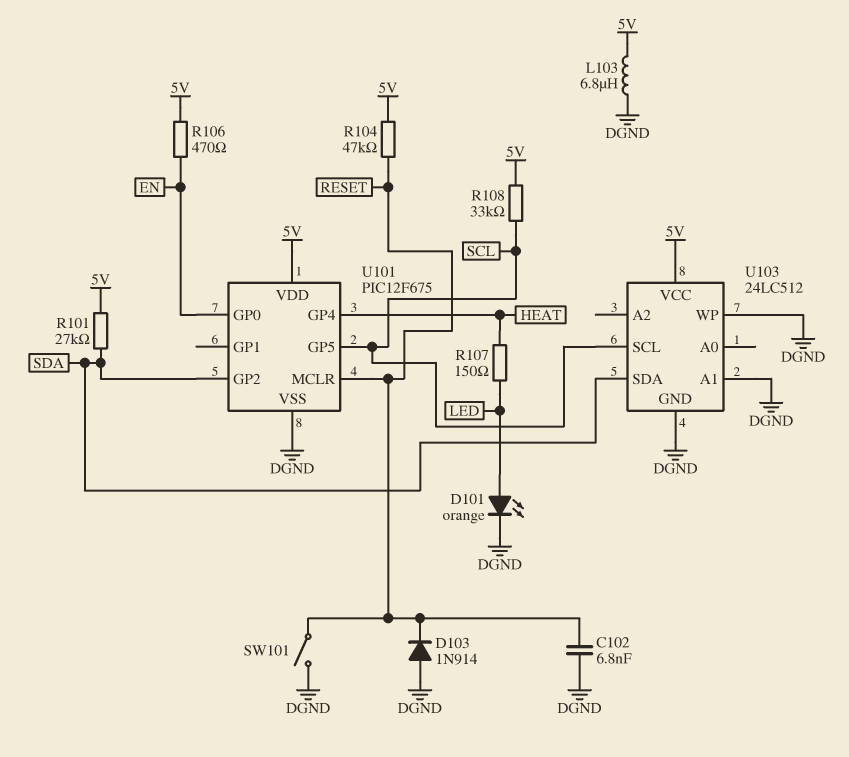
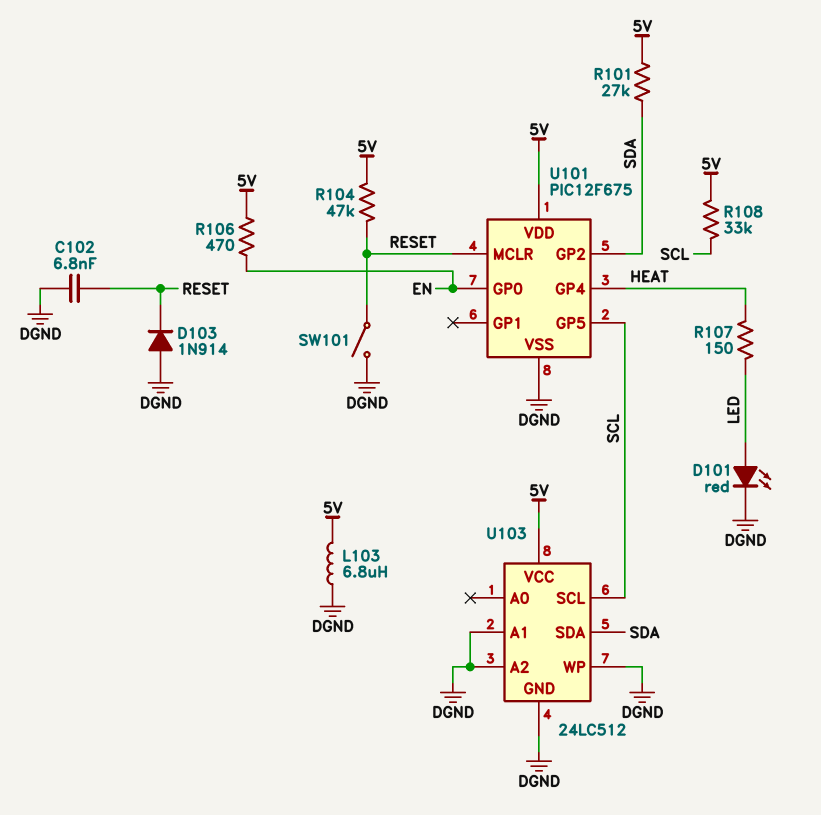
D101: LED orange (A LED, K DGND) -> LED red (A LED, K DGND)
U103 pin A2: none -> DGND

